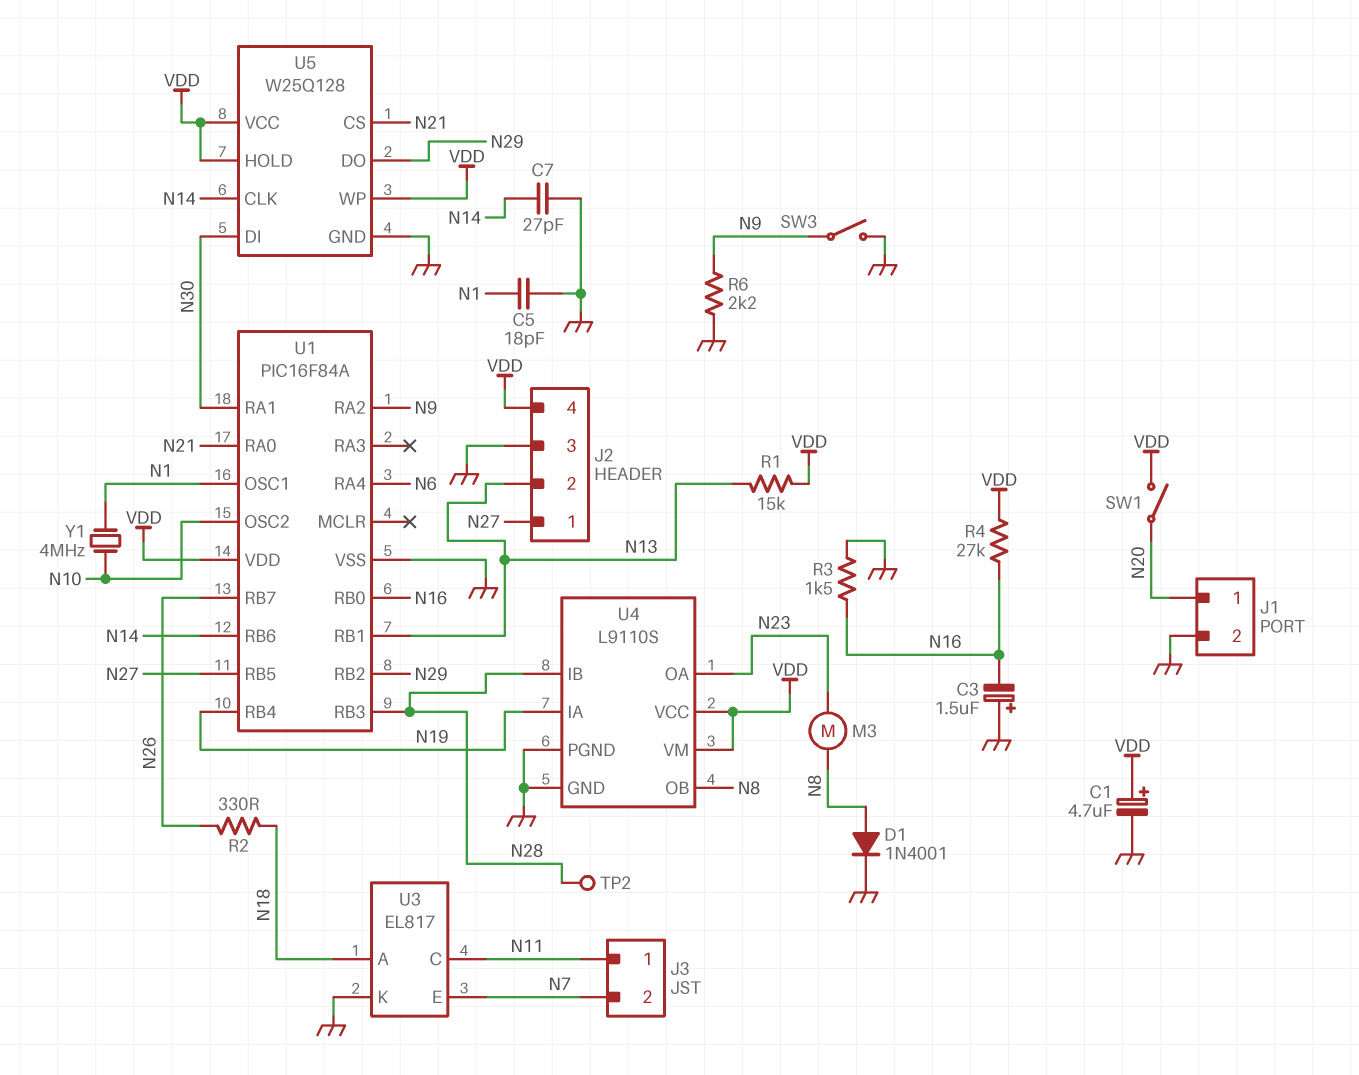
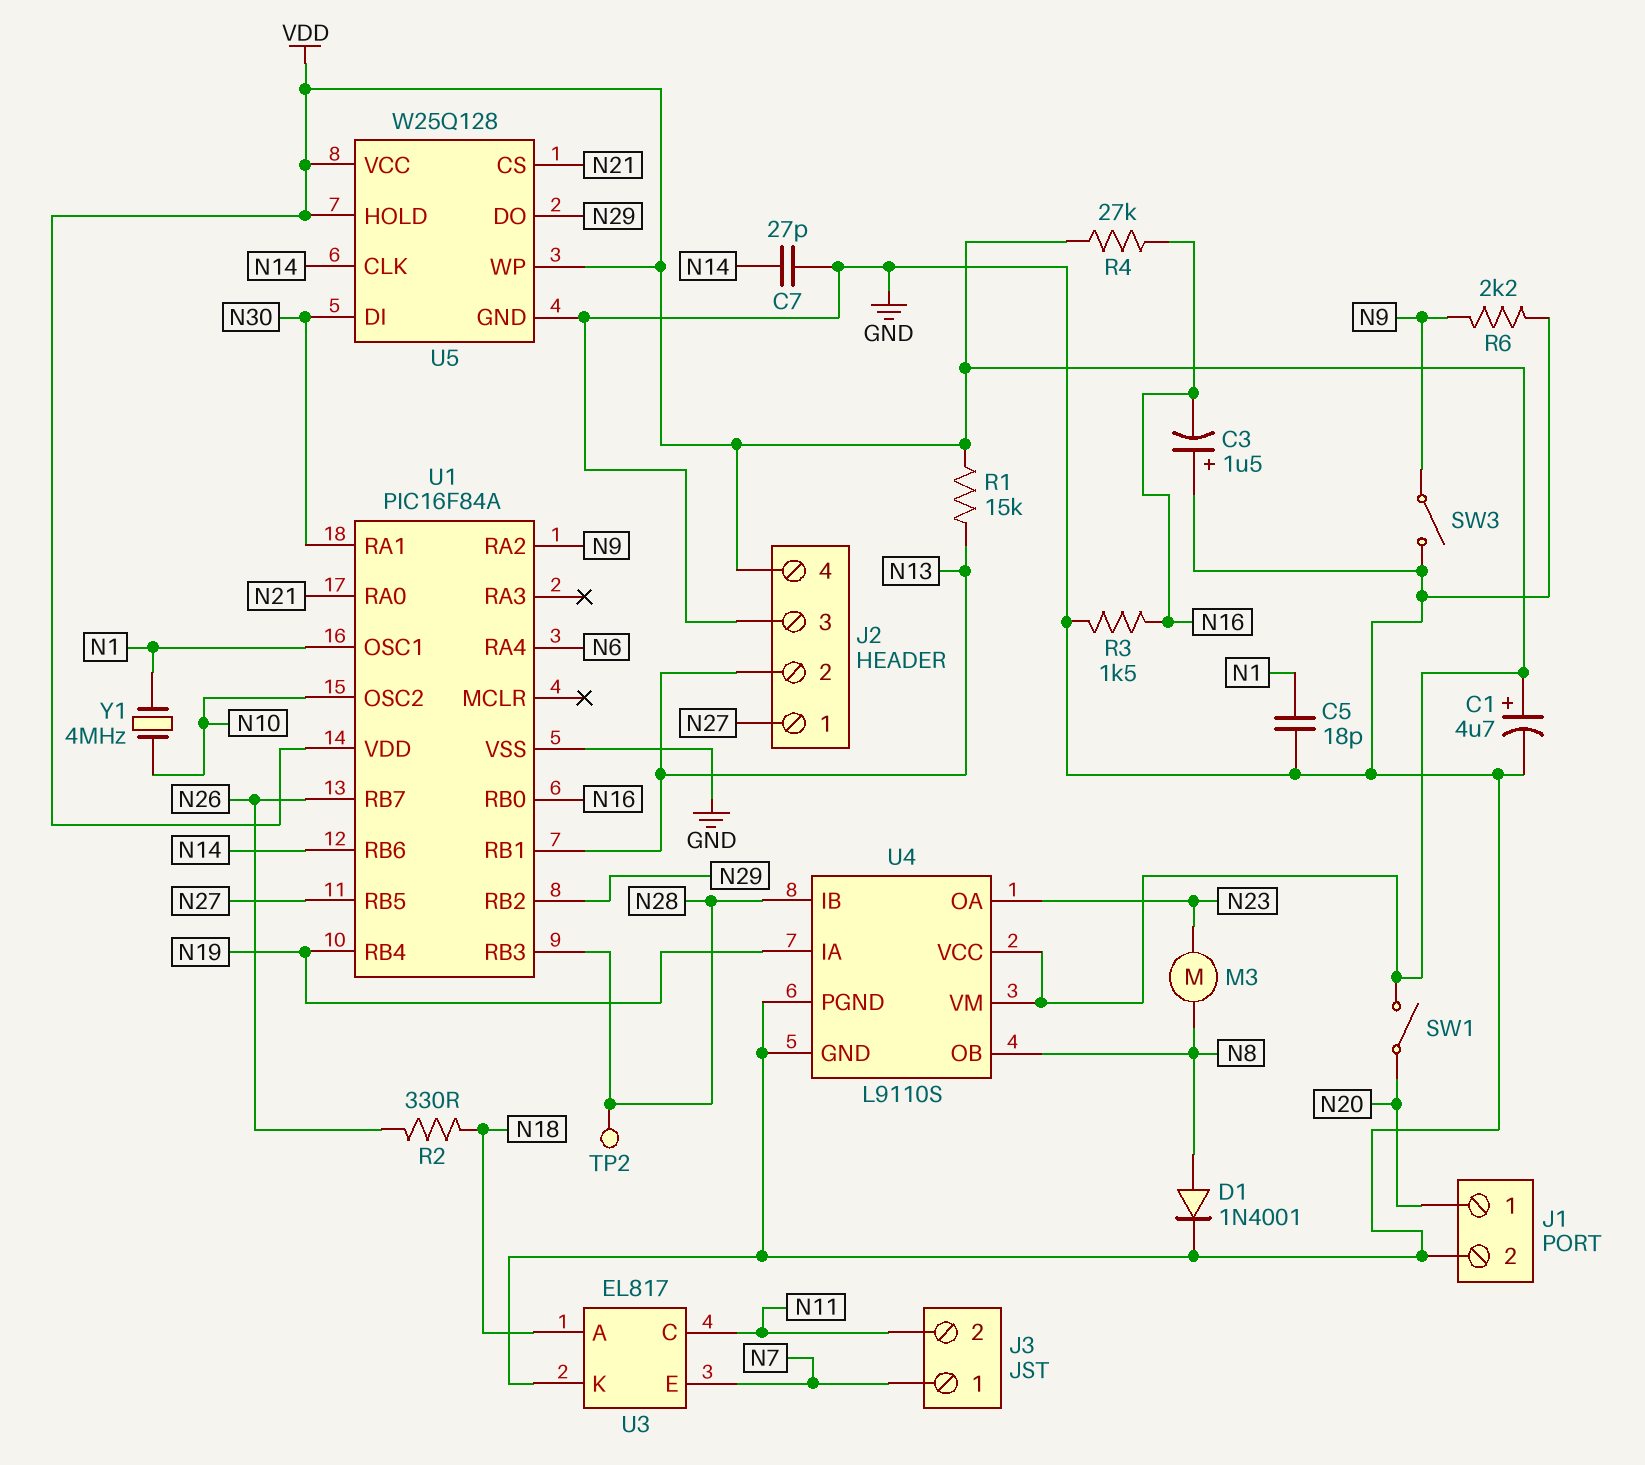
J3 pin 1: N11 -> N7
J3 pin 2: N7 -> N11

